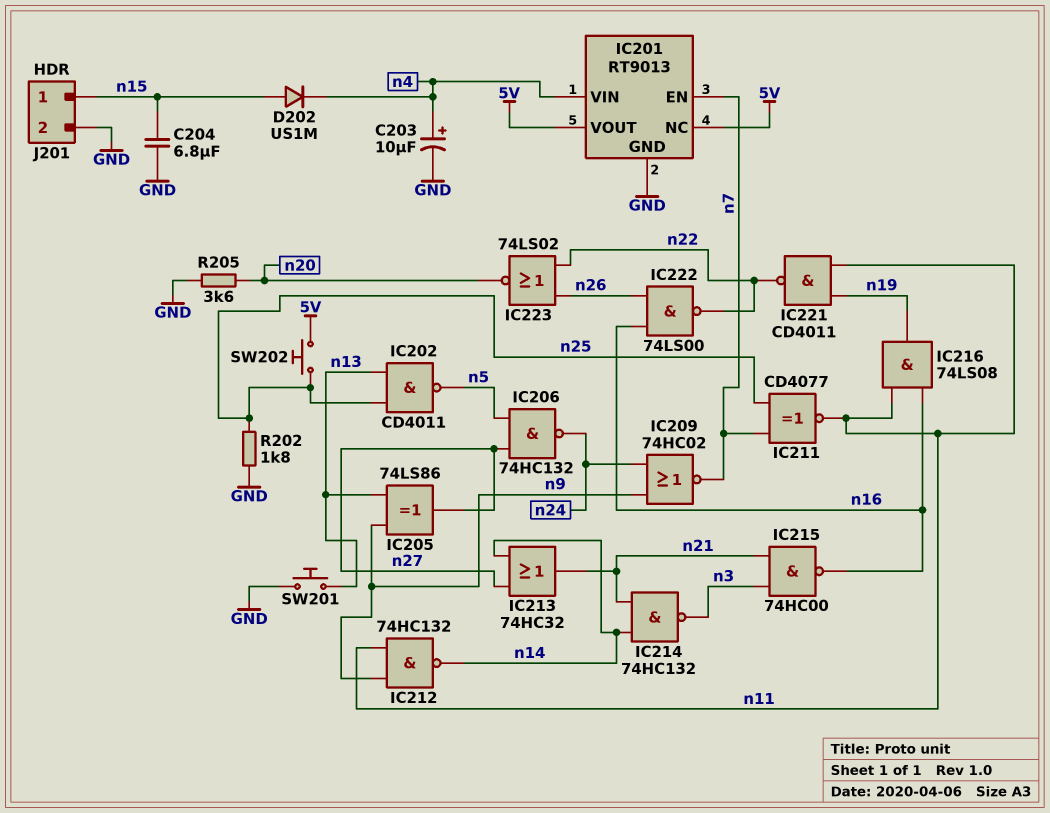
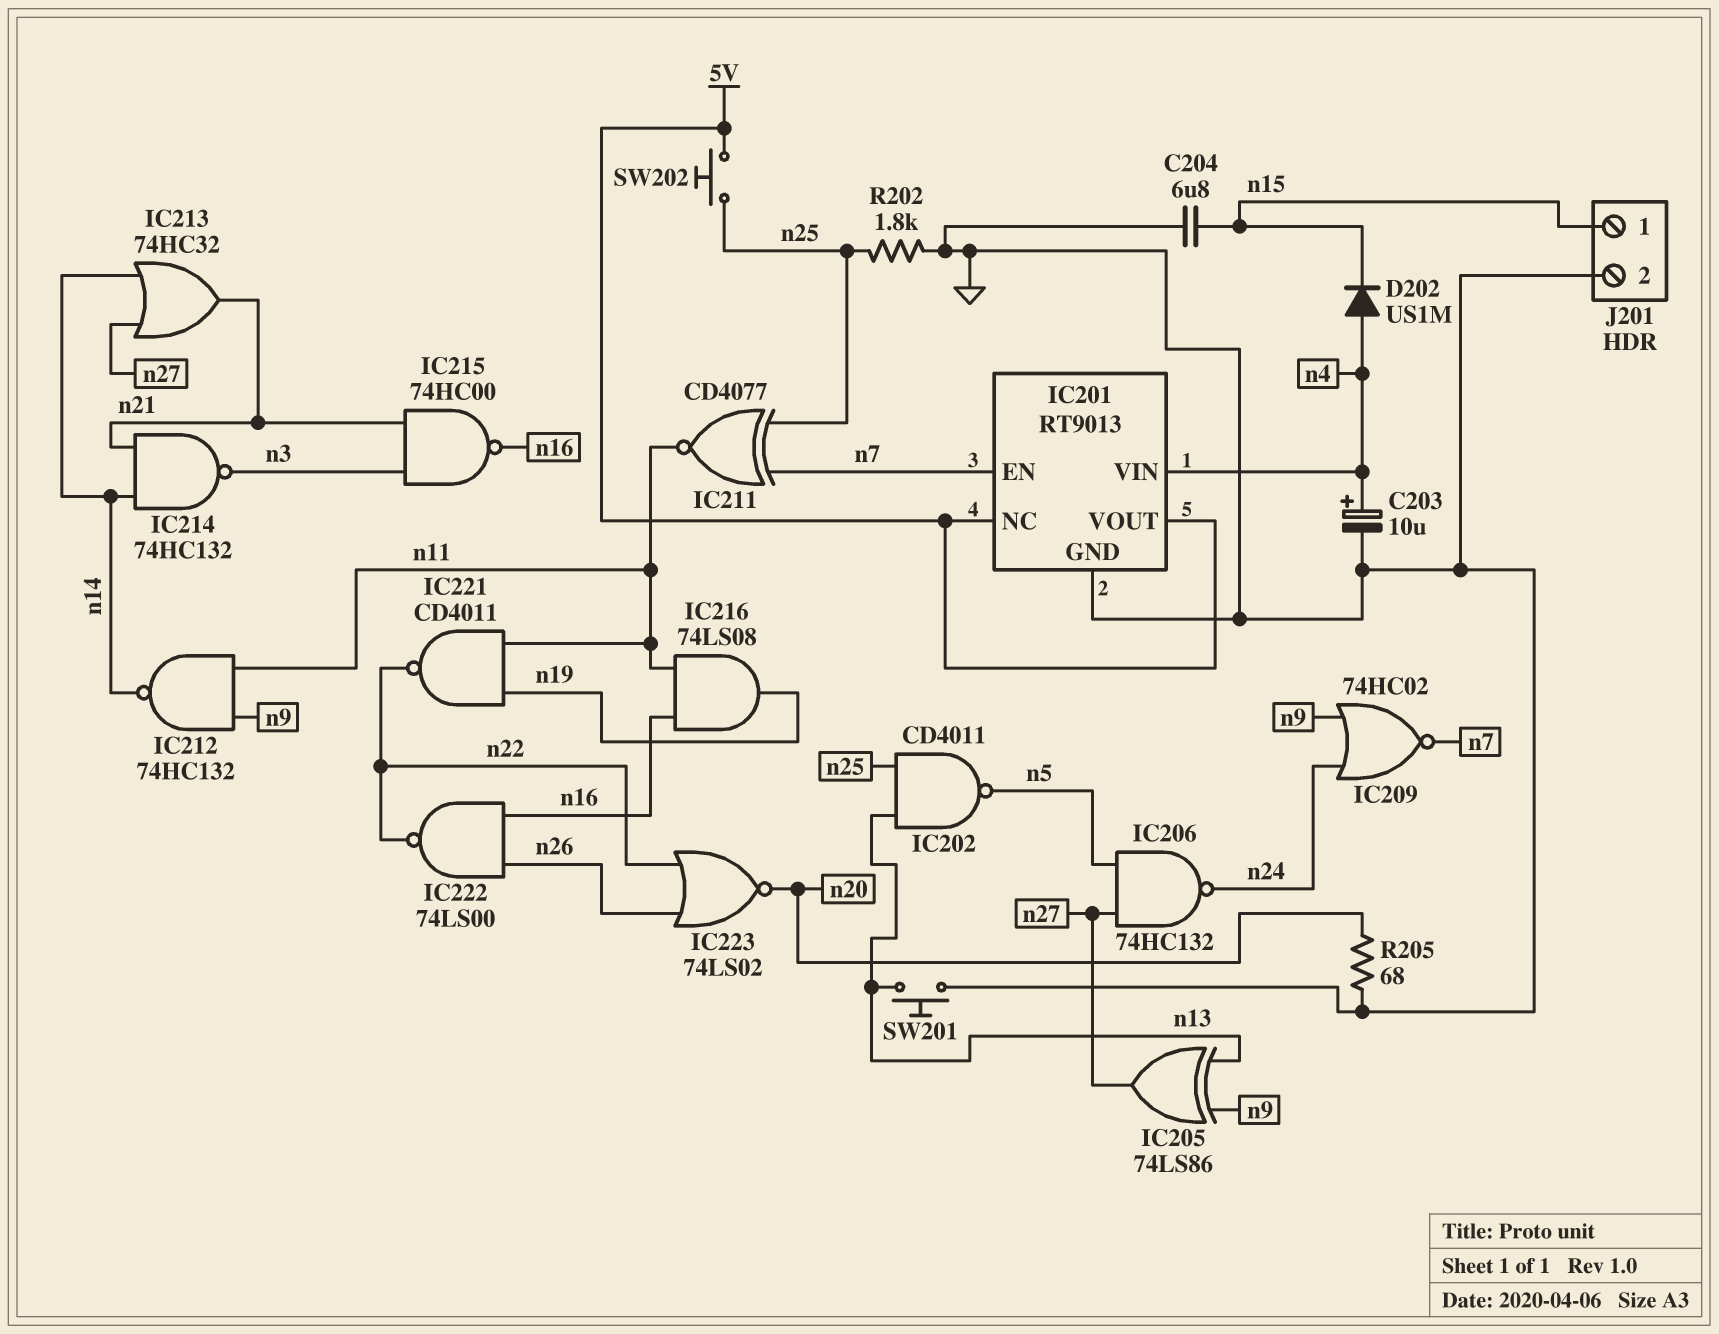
D202: diode US1M (A n15, K n4) -> diode US1M (A n4, K n15)
R205: 3.6k (GND, n20) -> 68 (GND, n20)

